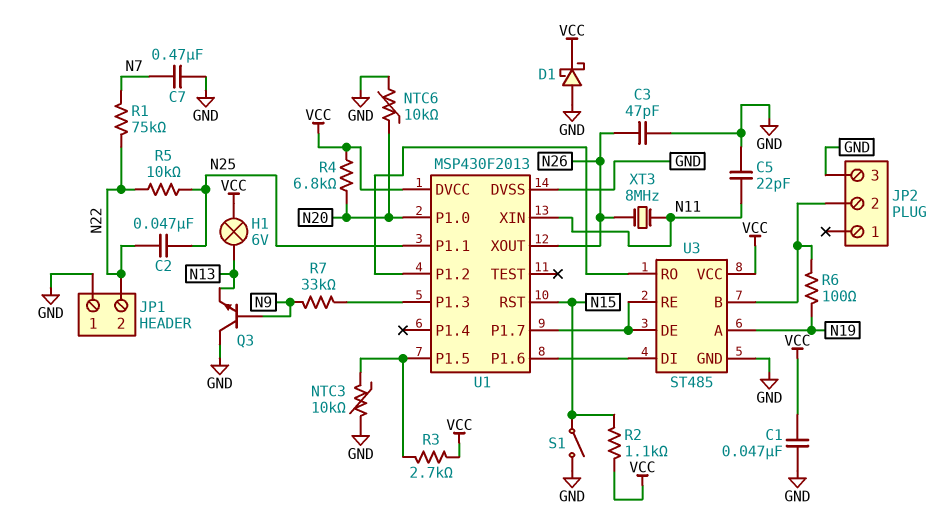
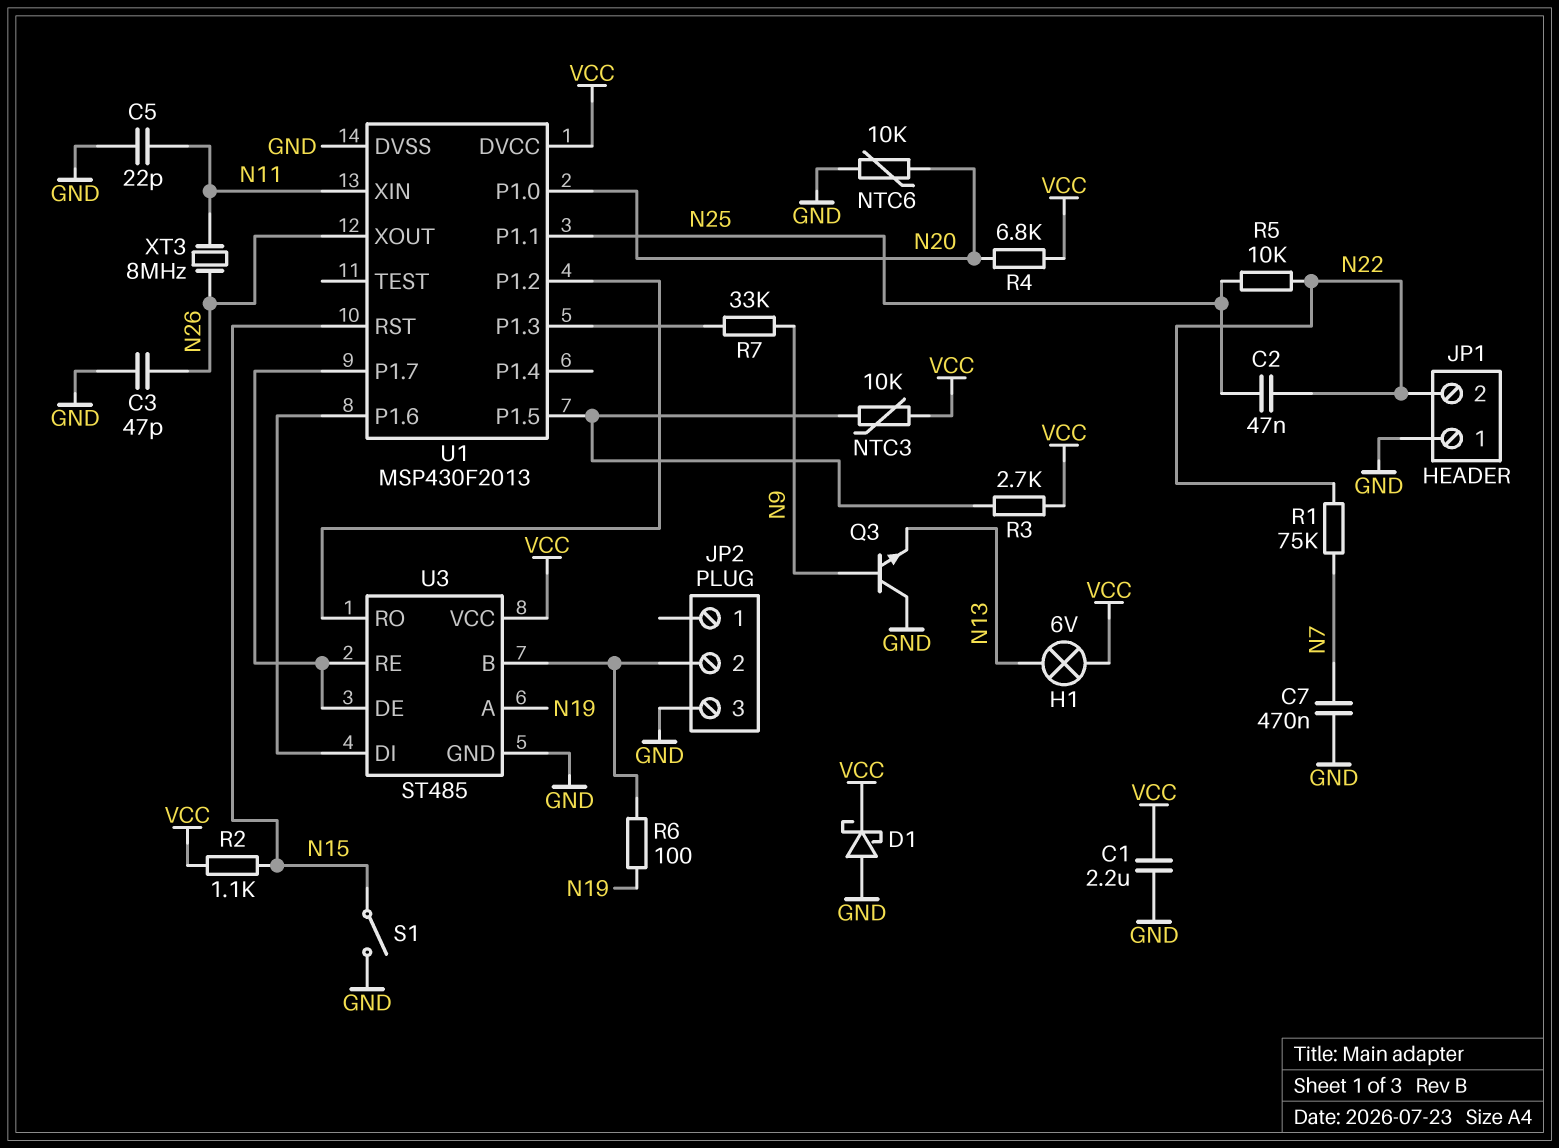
C1: 47nF (GND, VCC) -> 2.2uF (GND, VCC)
NTC3: 10k (GND, U1/P1.5) -> 10k (U1/P1.5, VCC)

